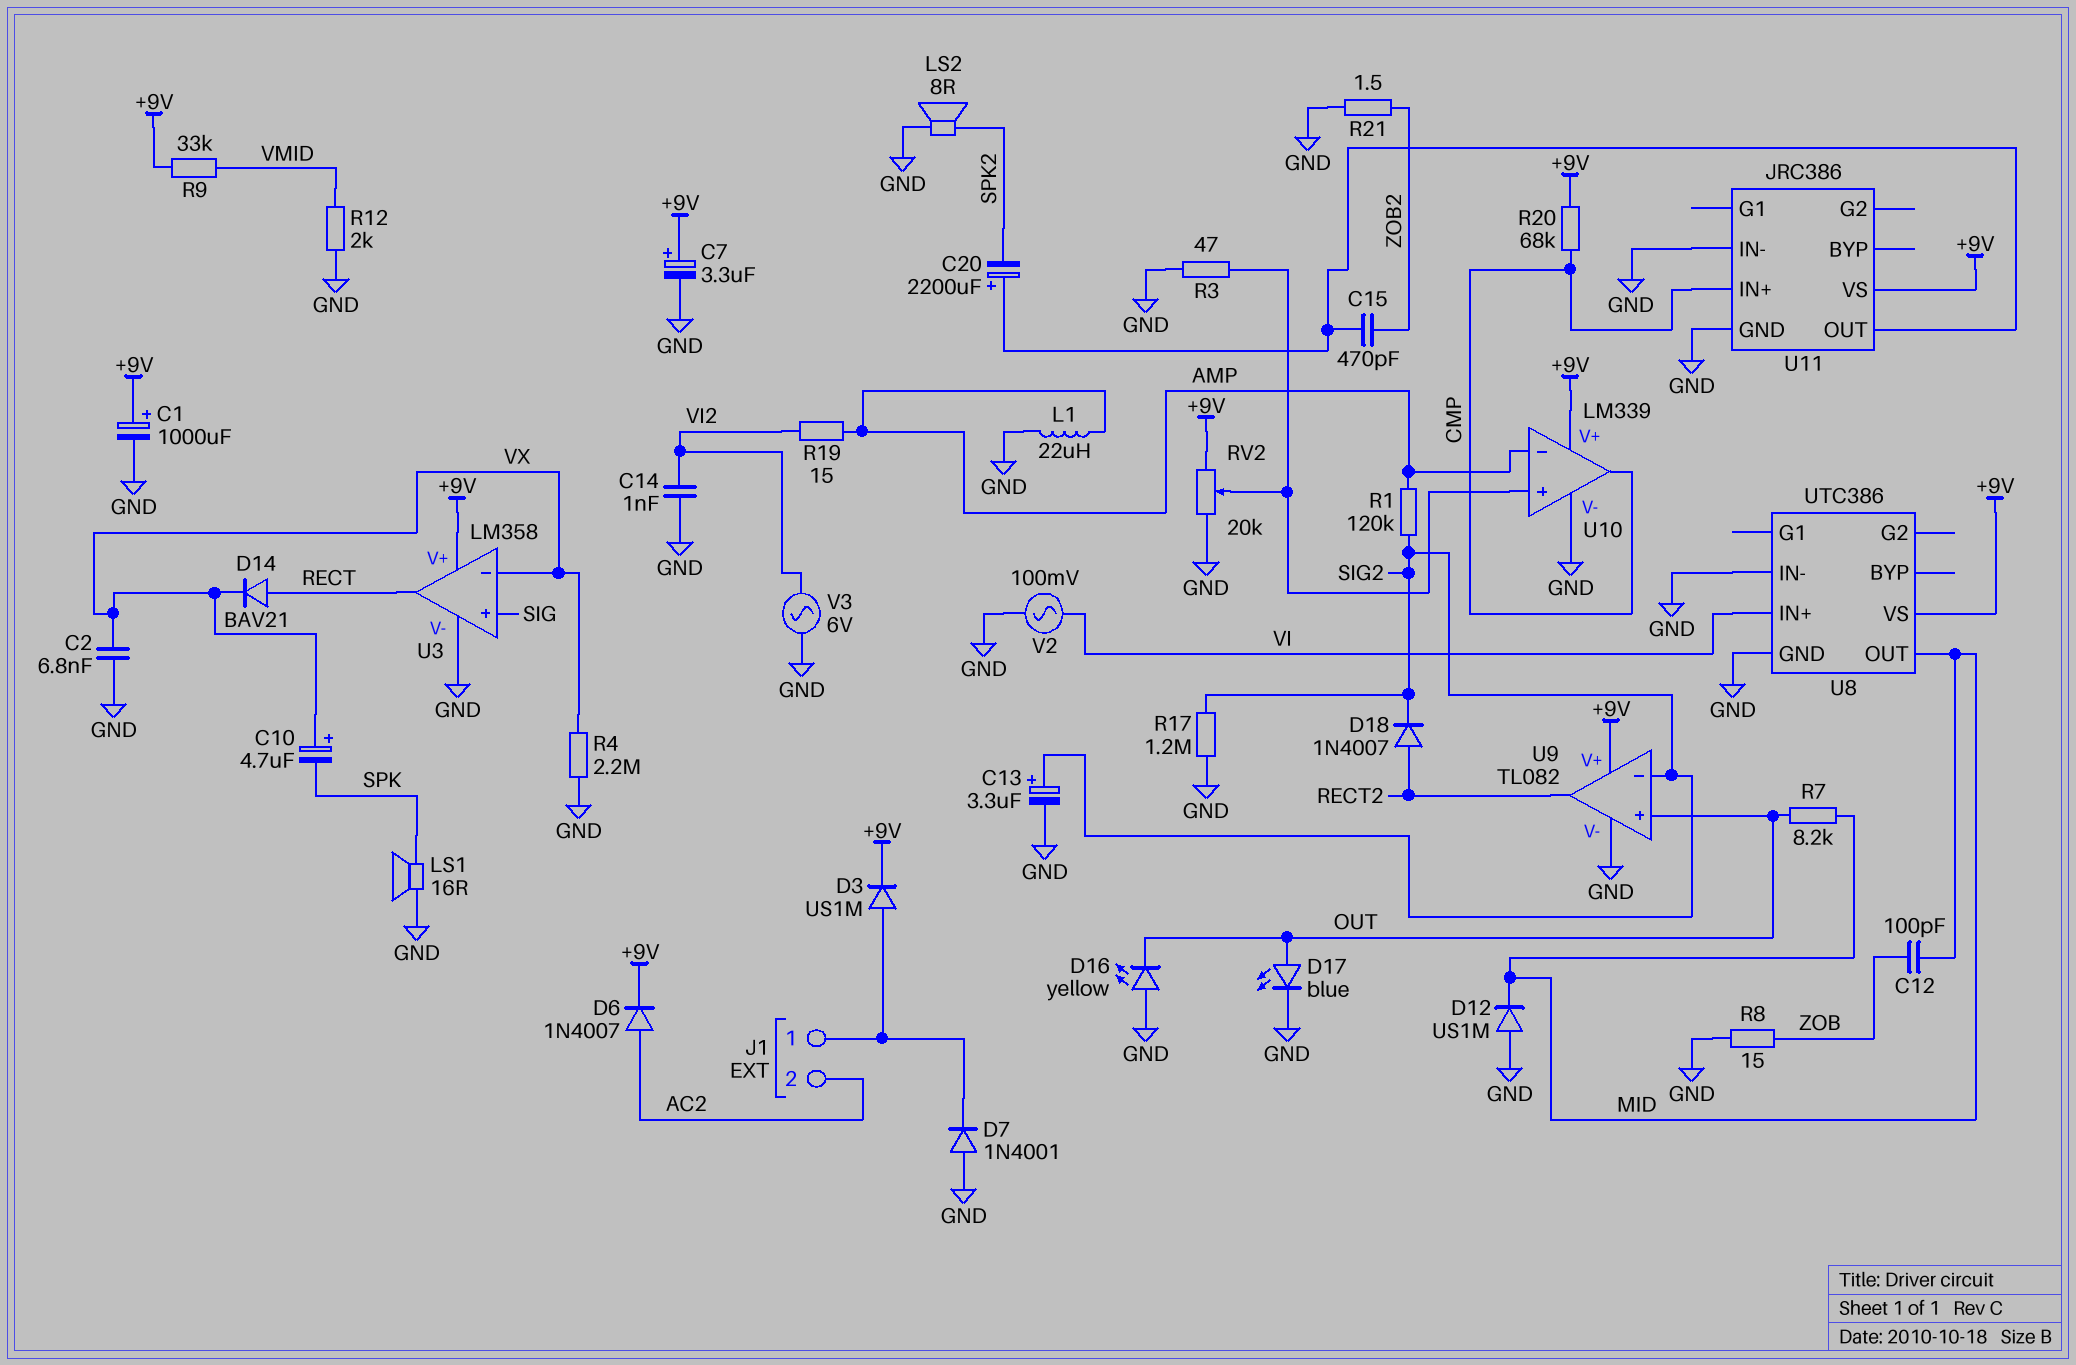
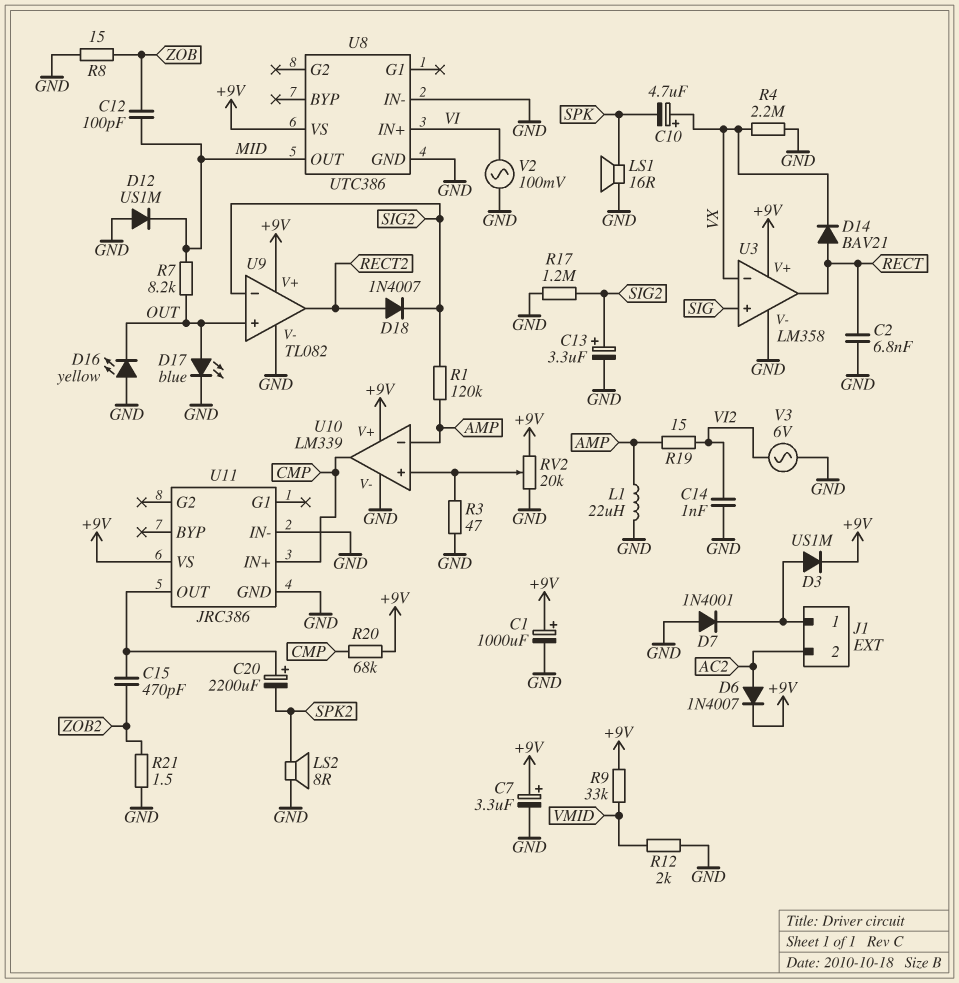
C2: 6.8nF (GND, VX) -> 6.8nF (GND, RECT)

